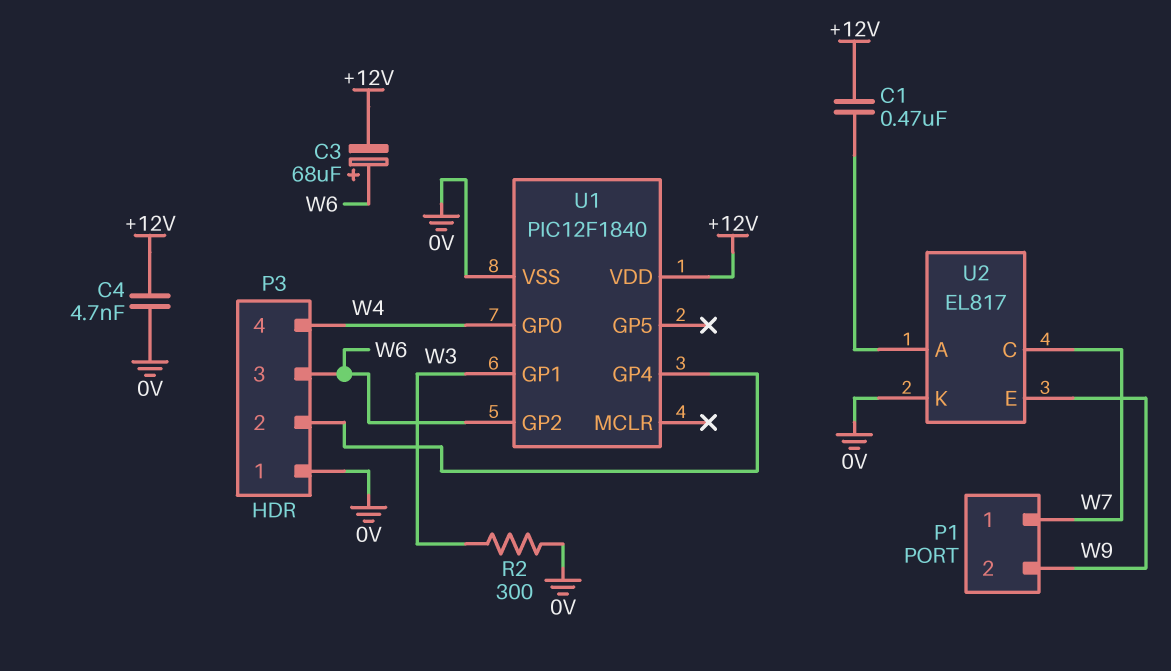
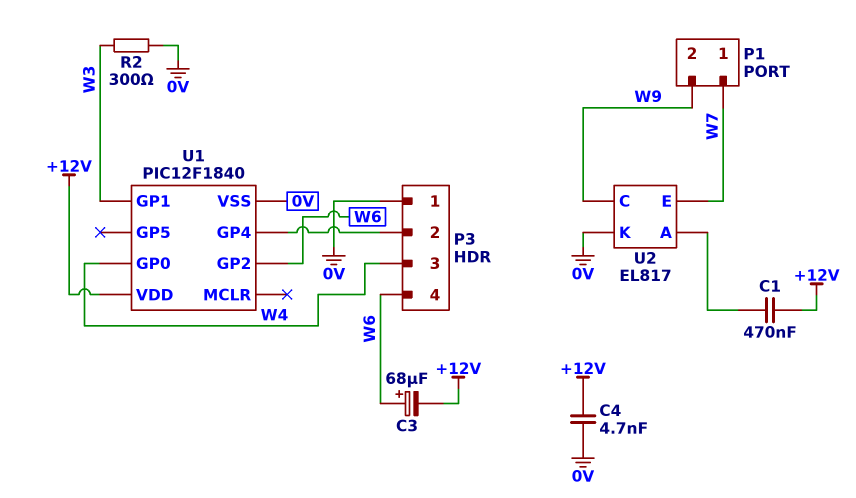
P3 pin 3: W6 -> W4
P3 pin 4: W4 -> W6
U2 pin C: W7 -> W9
U2 pin E: W9 -> W7

